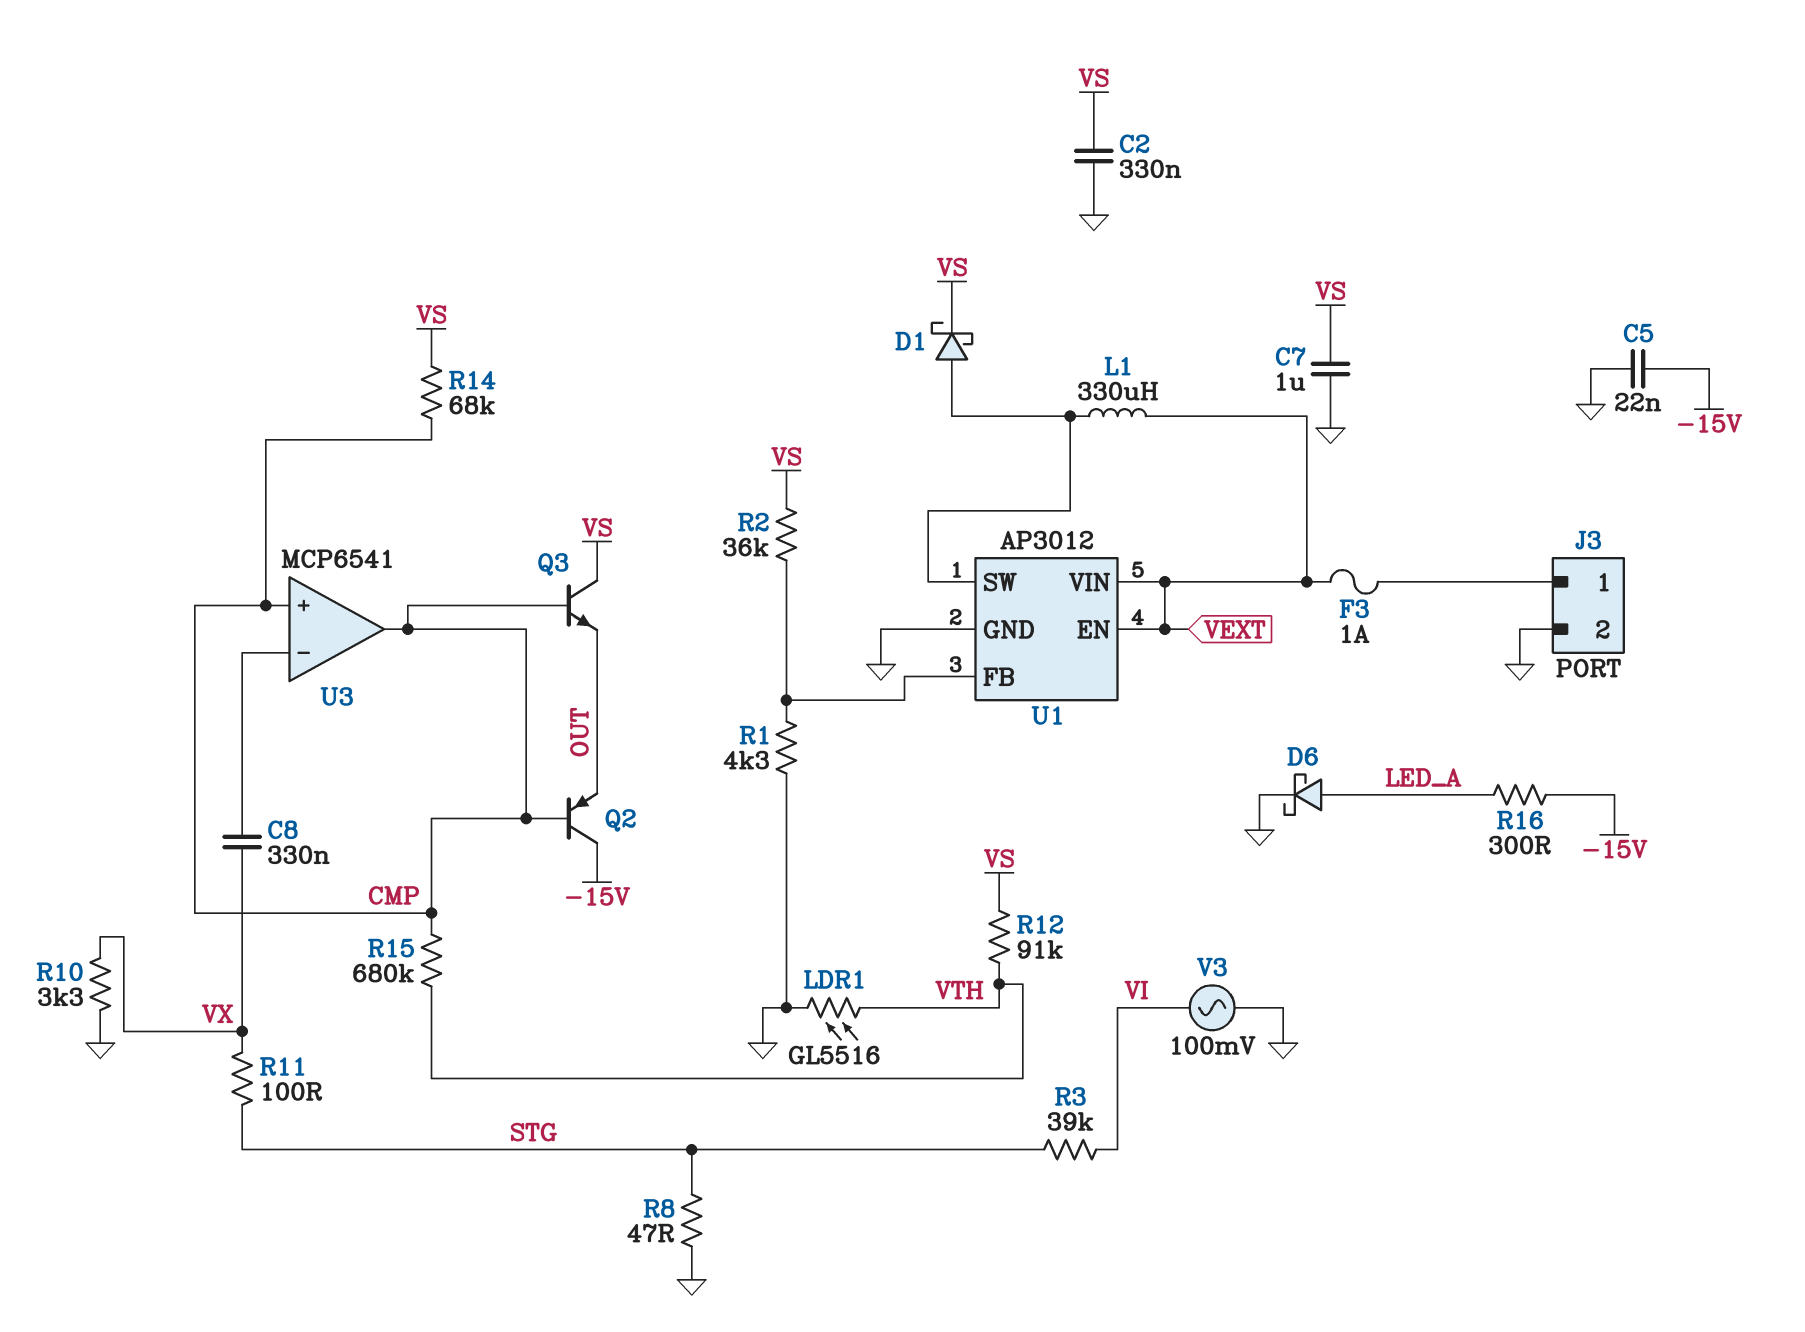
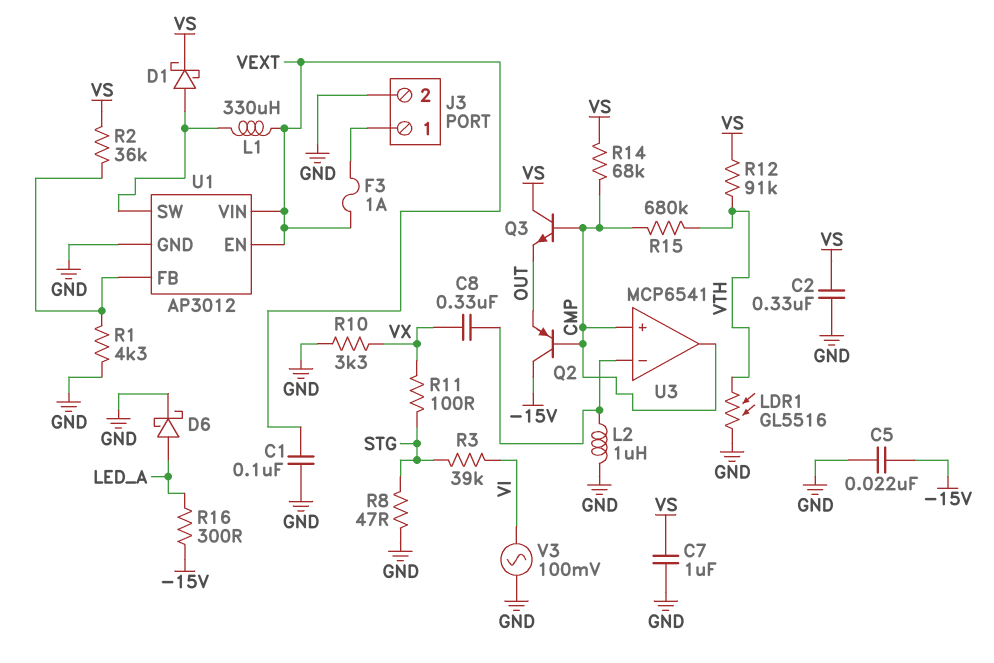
C1: none -> 100nF (GND, VEXT)
L2: none -> 1uH (GND, U3/in-)

